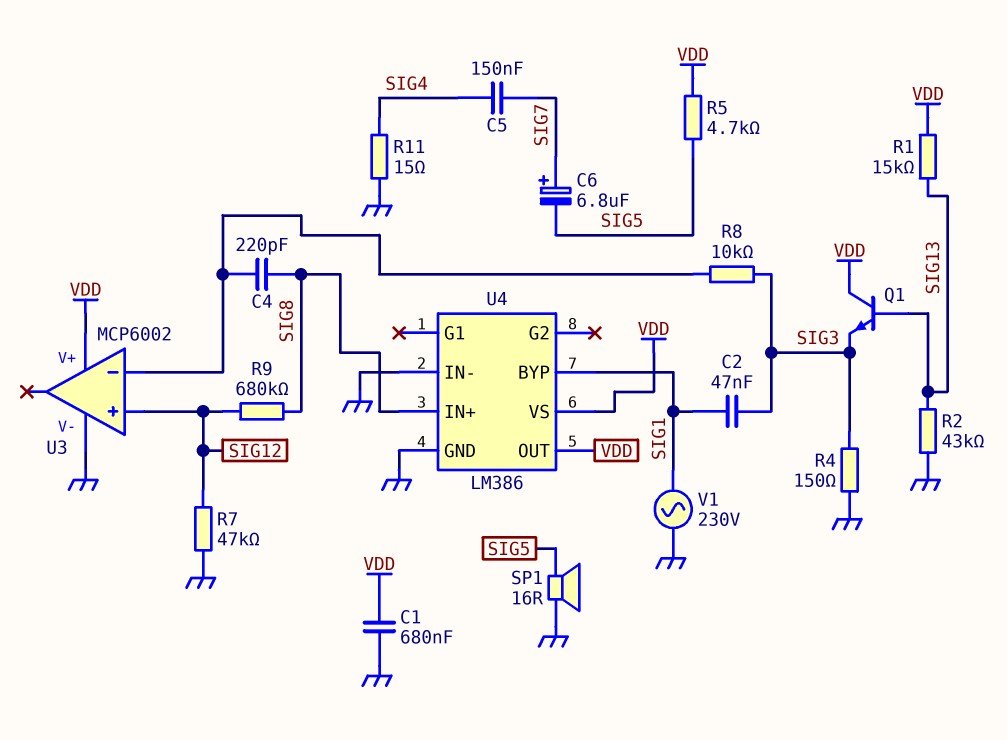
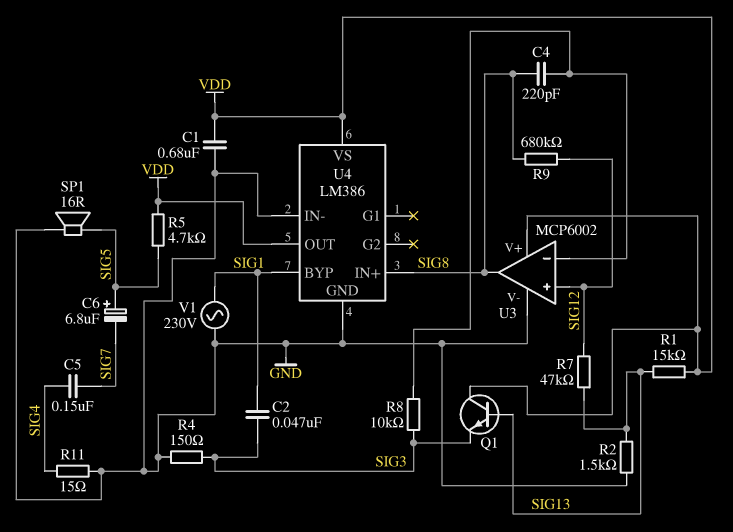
C6: 6.8uF (plus SIG7, minus SIG5) -> 6.8uF (plus SIG5, minus SIG7)
R2: 43k (GND, SIG13) -> 1.5k (GND, SIG13)
R7: 47k (GND, SIG12) -> 47k (SIG12, SIG13)
U3 pin out: none -> SIG8

